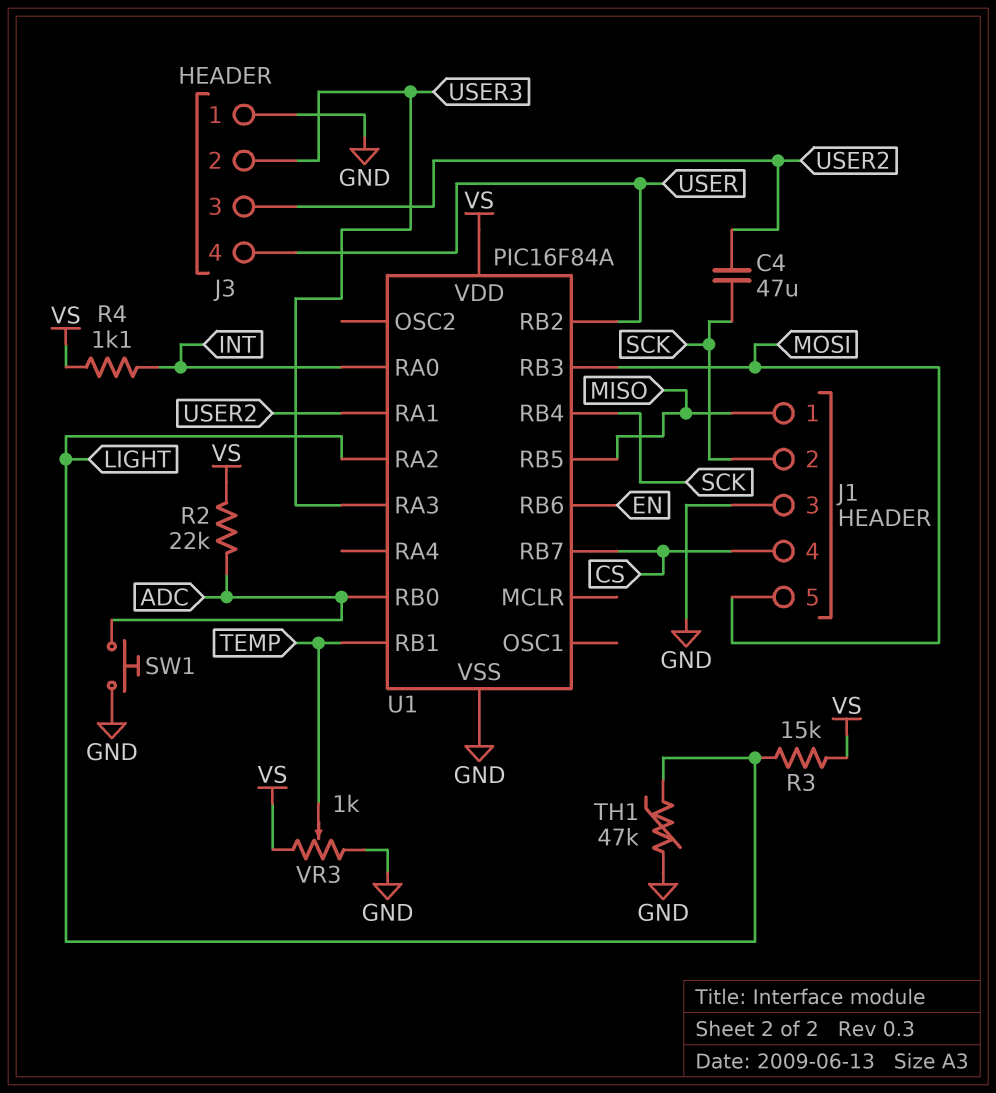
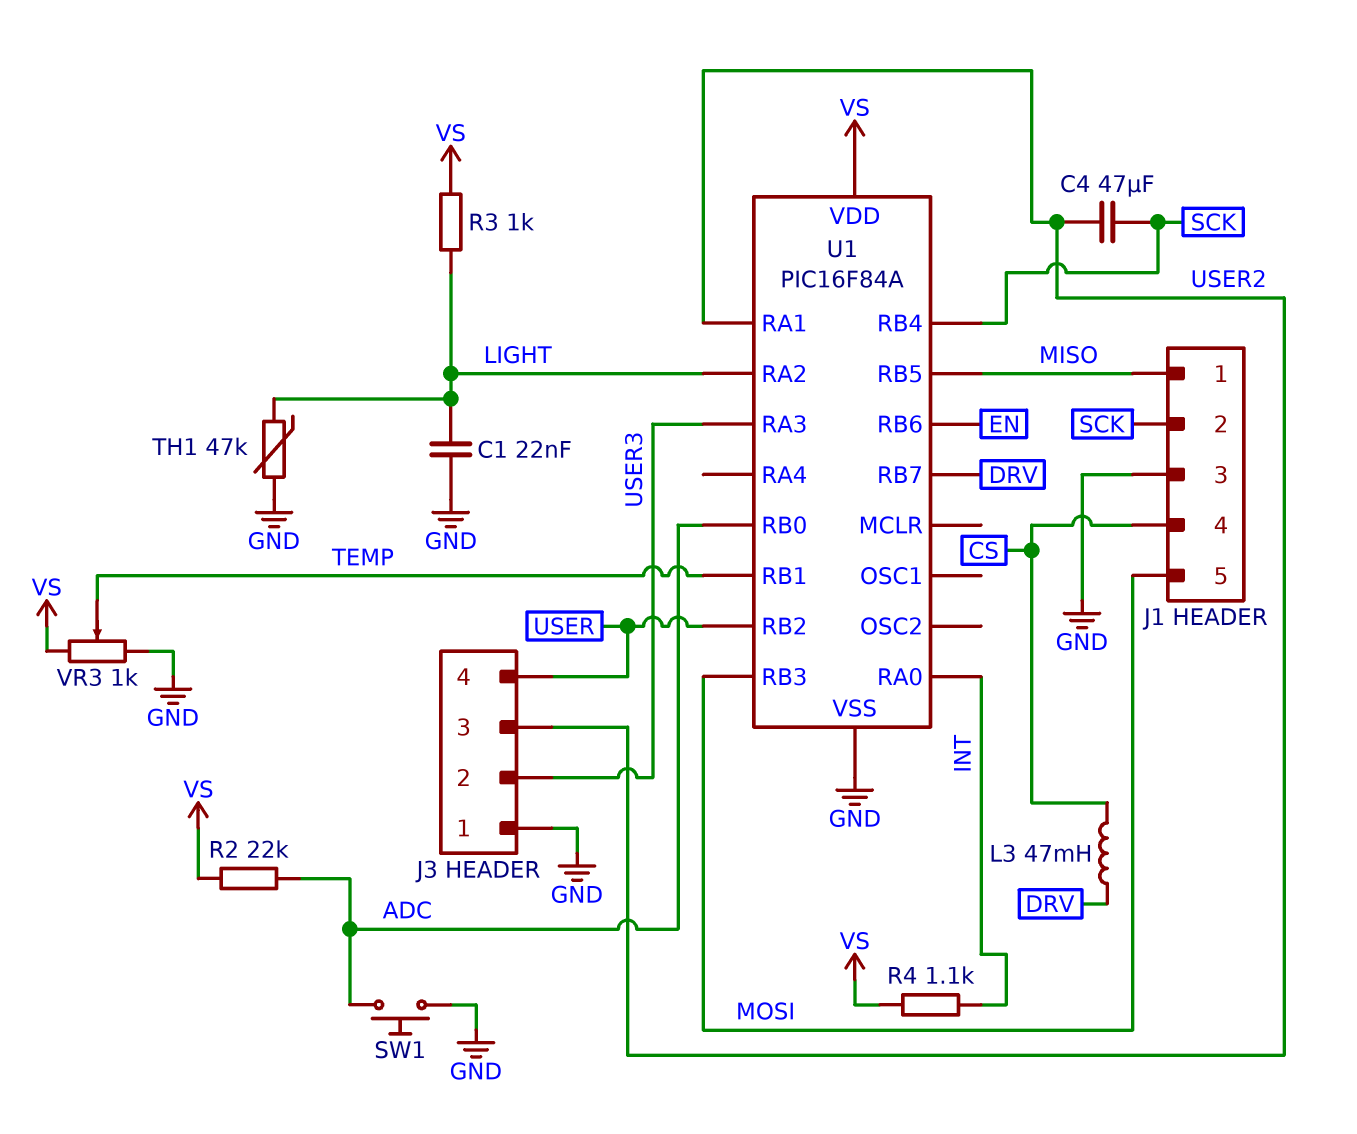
C1: none -> 22nF (GND, LIGHT)
L3: none -> 47mH (CS, DRV)
R3: 15k (LIGHT, VS) -> 1k (LIGHT, VS)
U1 pin RB7: CS -> DRV

